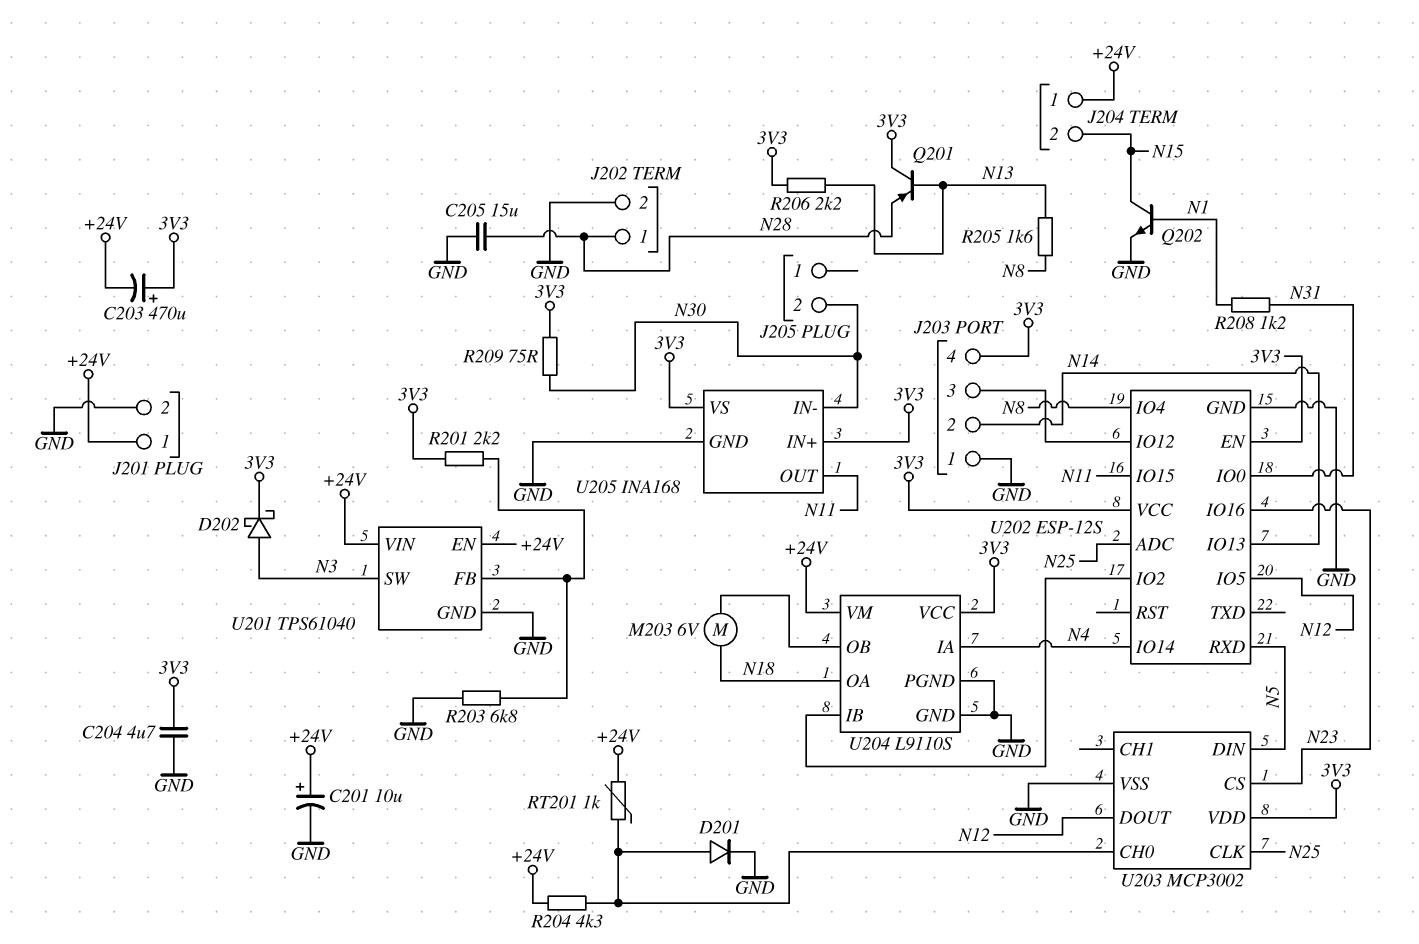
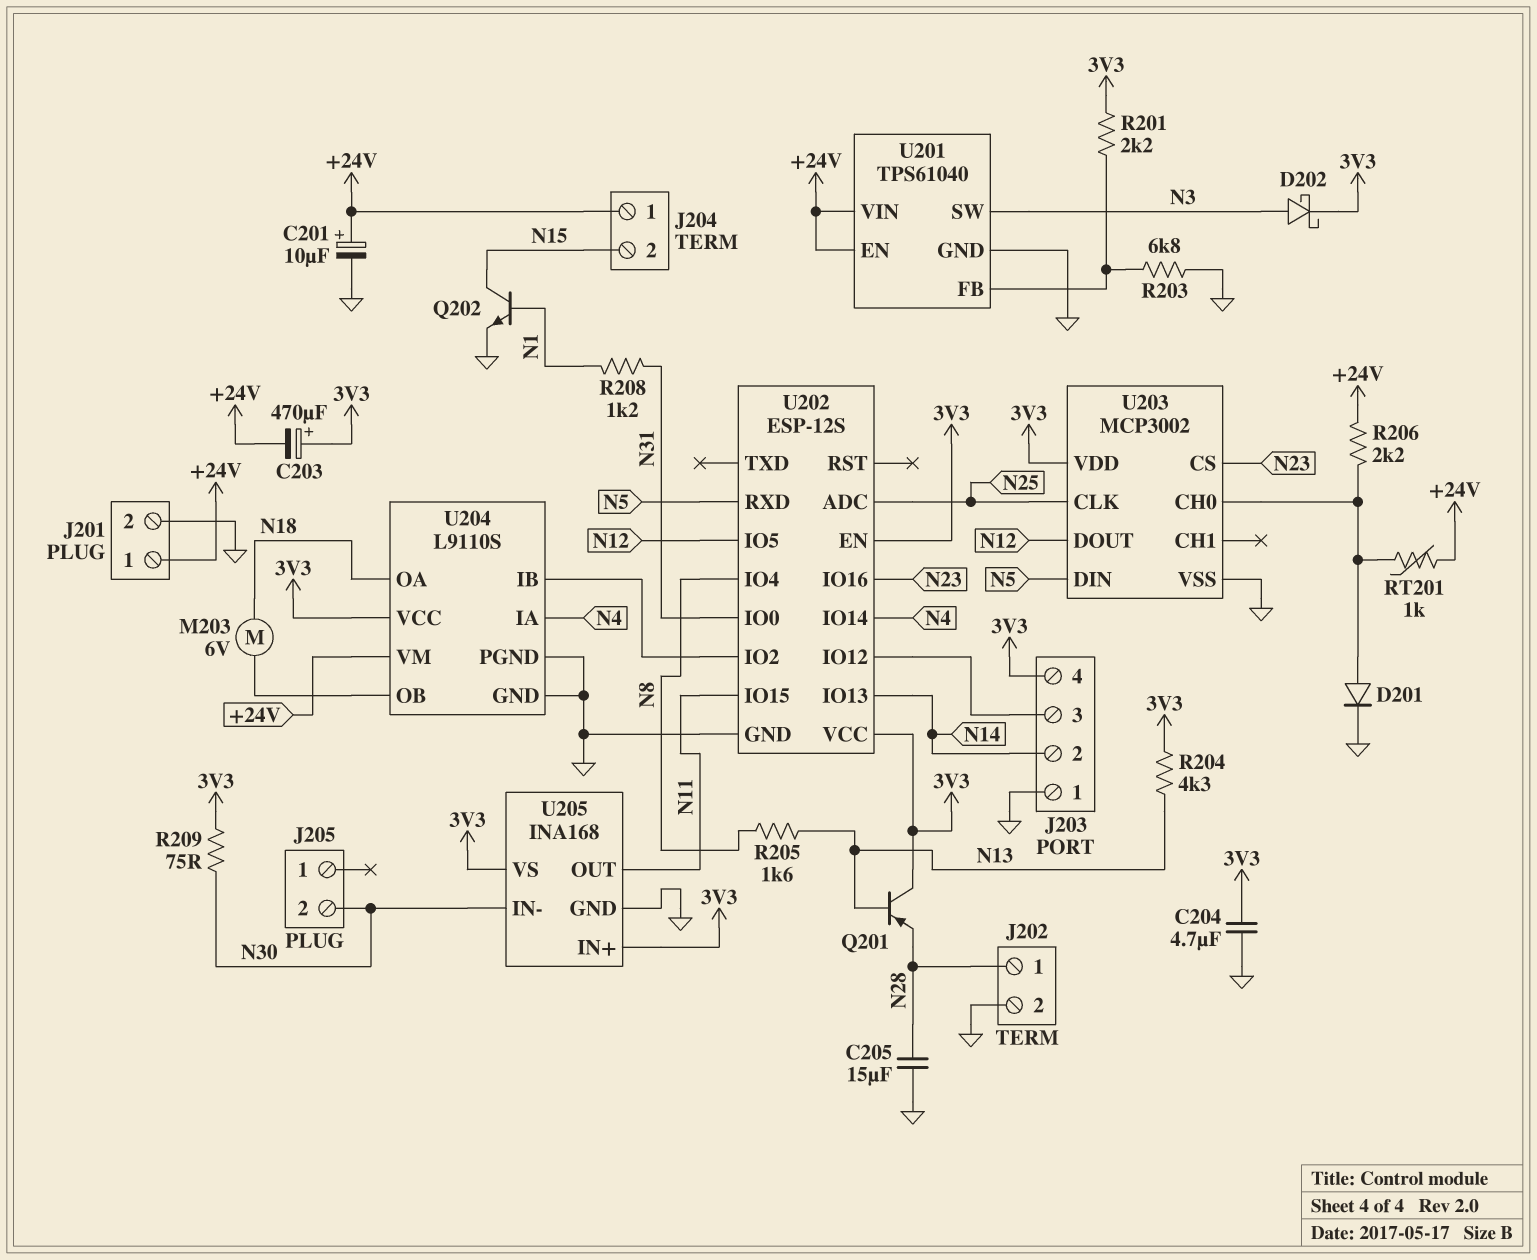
R204: 4.3k (+24V, U203/CH0) -> 4.3k (3V3, N13)
R206: 2.2k (3V3, N13) -> 2.2k (+24V, U203/CH0)

